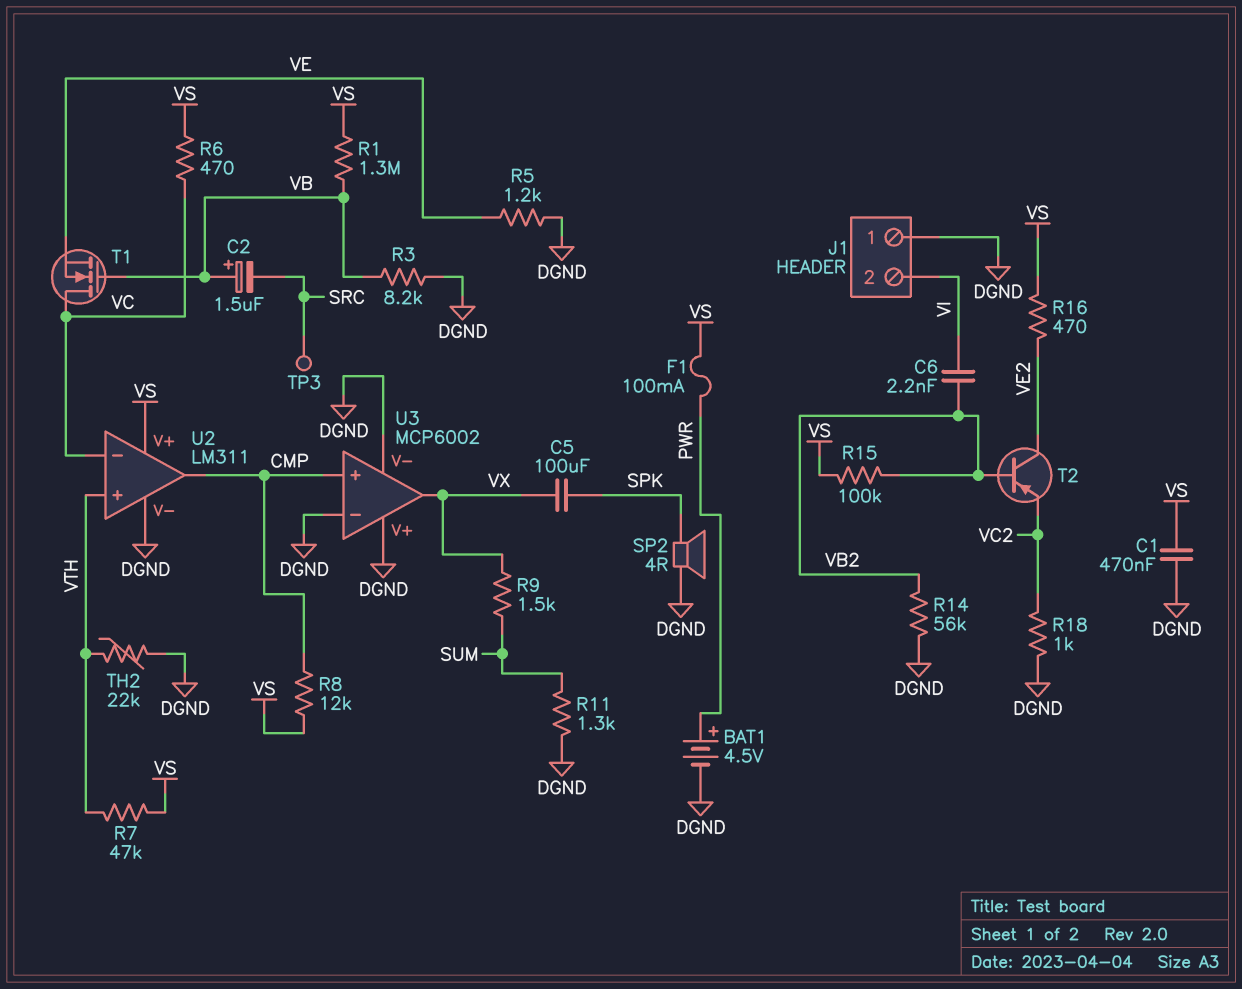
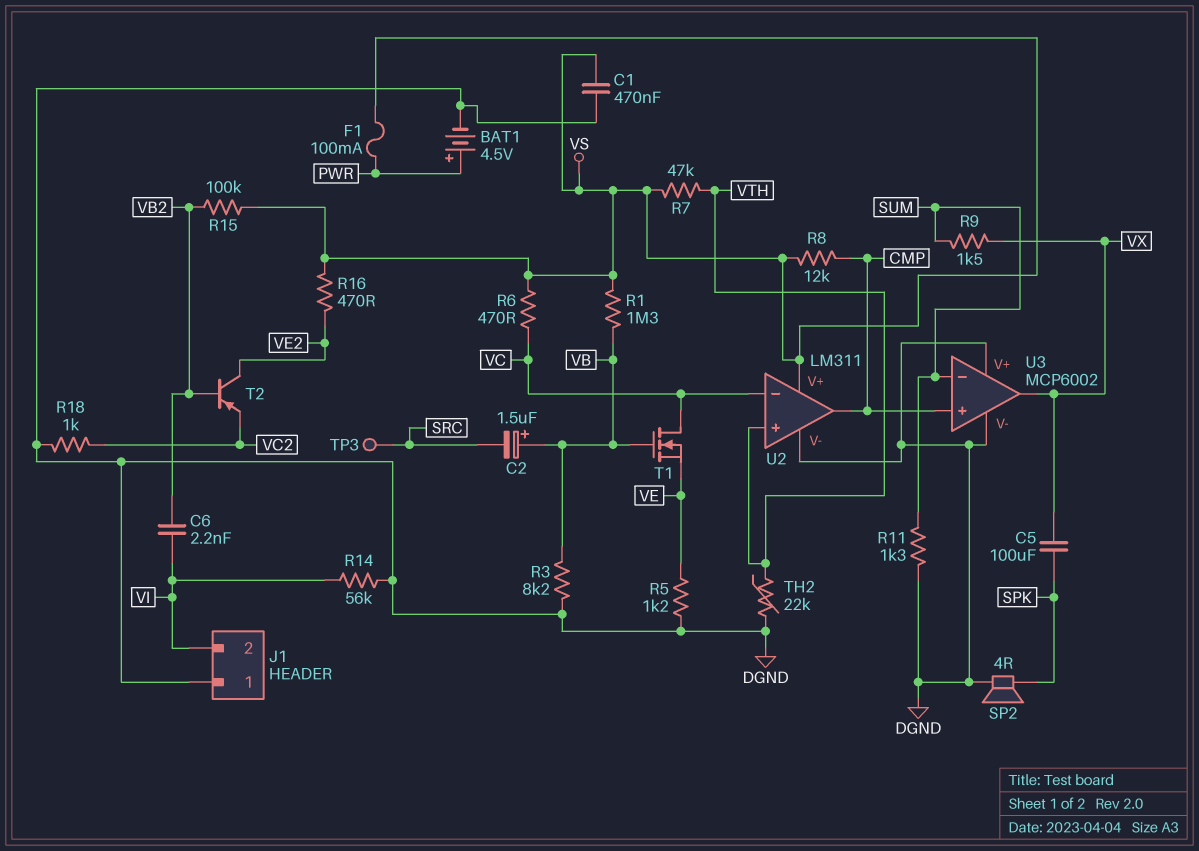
R14: 56k (DGND, VB2) -> 56k (DGND, VI)
U3 pin in-: DGND -> SUM

